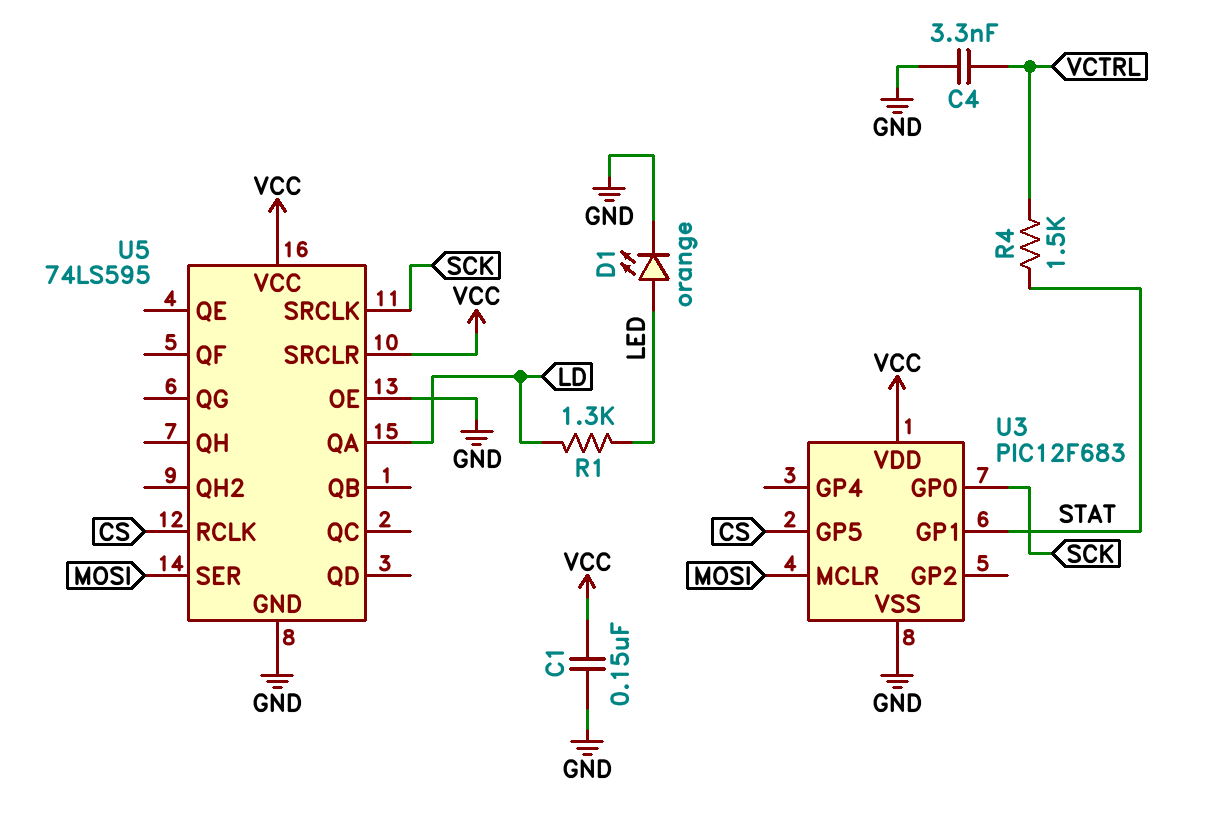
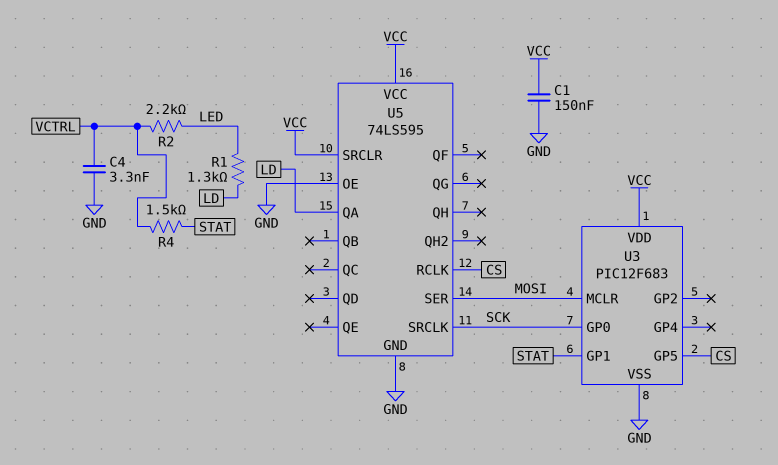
D1: LED orange (A LED, K GND) -> none
R2: none -> 2.2k (LED, VCTRL)

